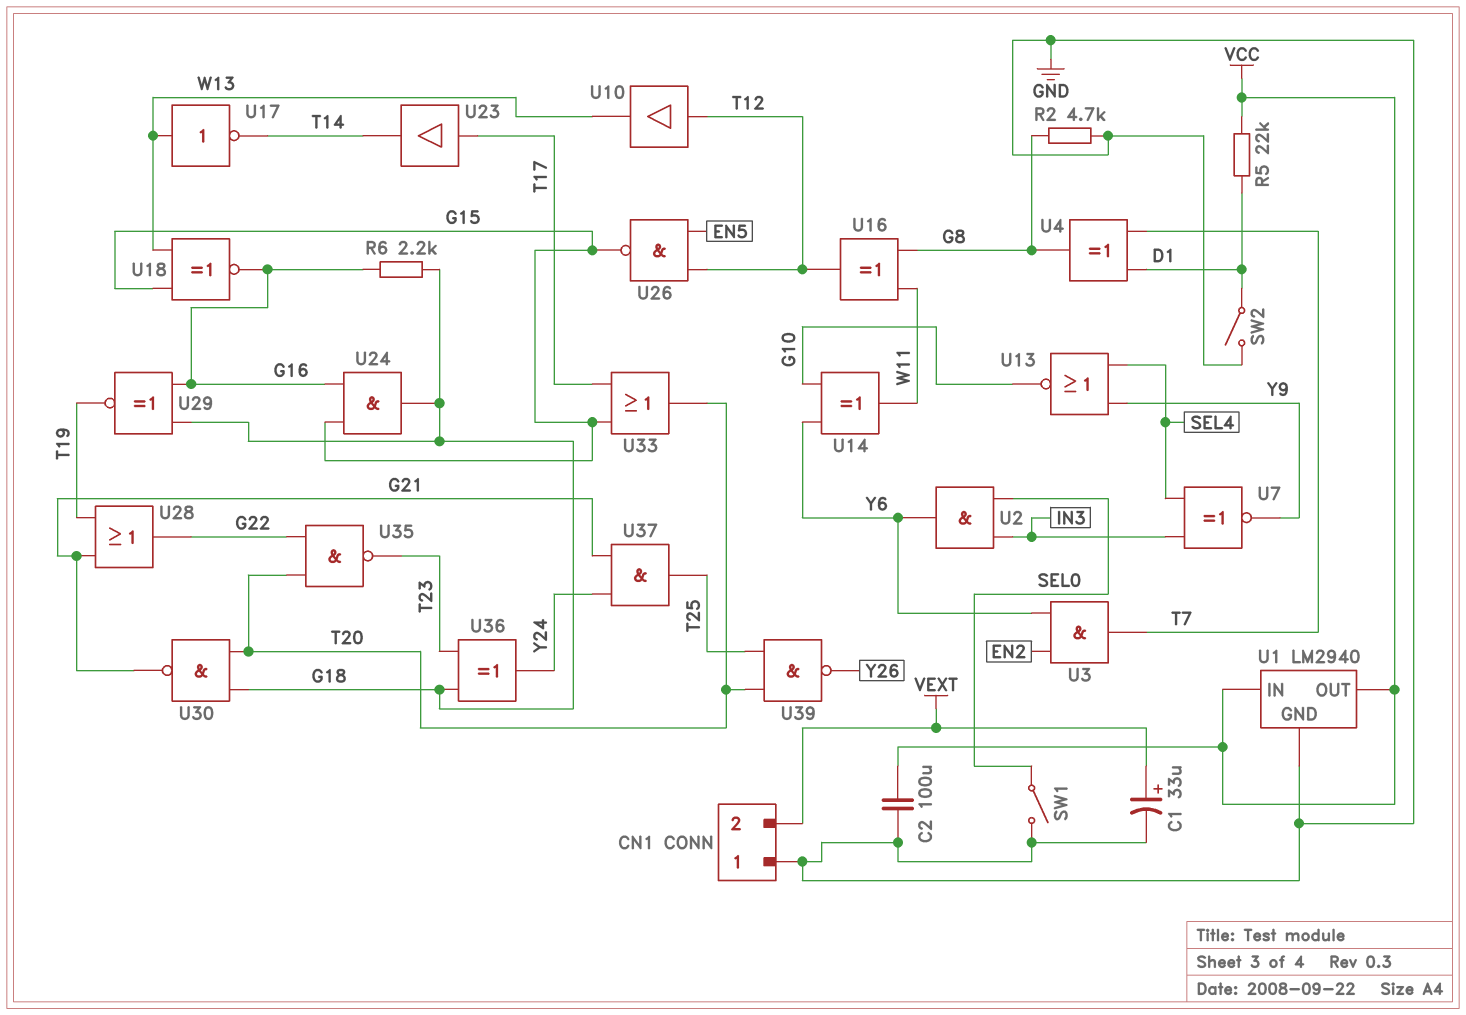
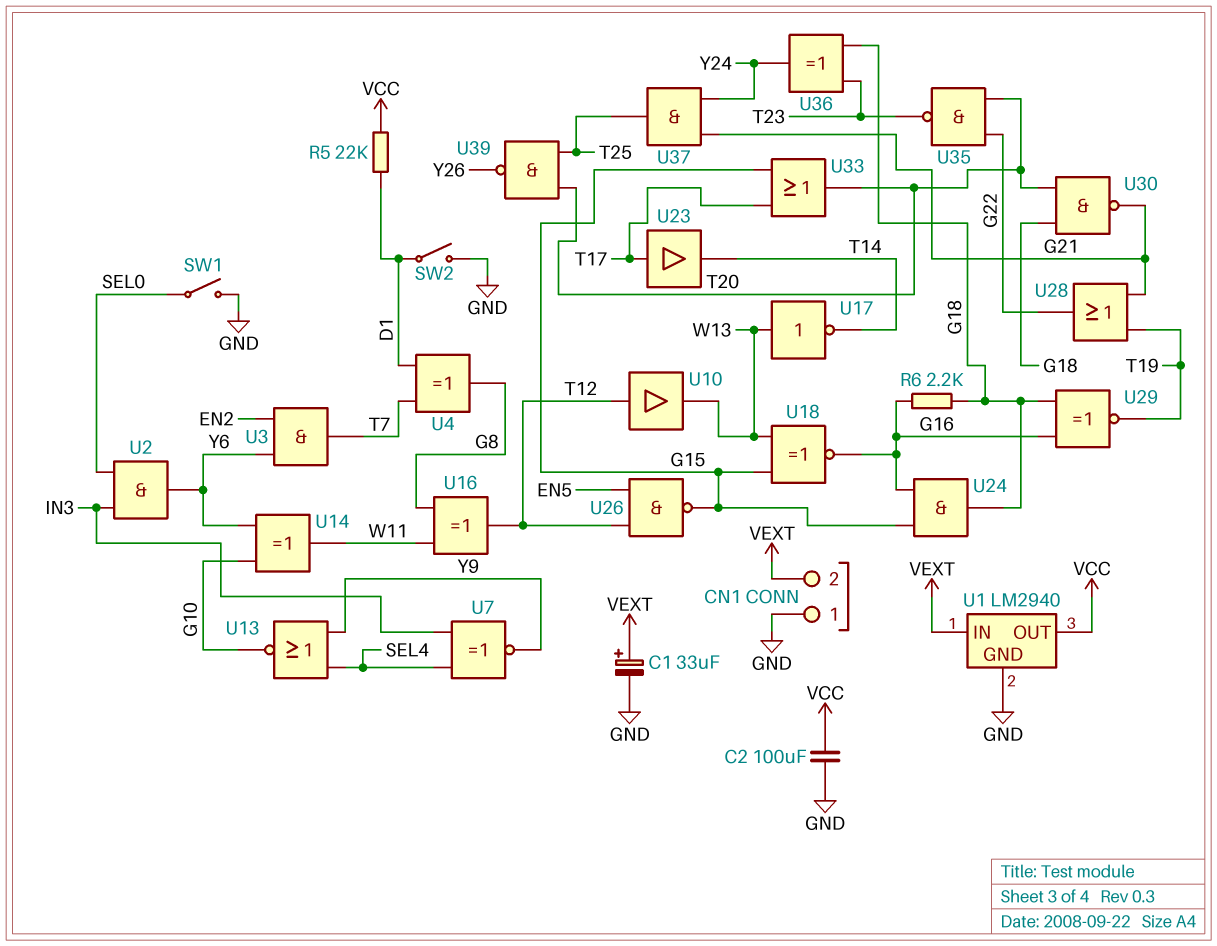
R2: 4.7k (G8, GND) -> none
U1 pin IN: VCC -> VEXT

